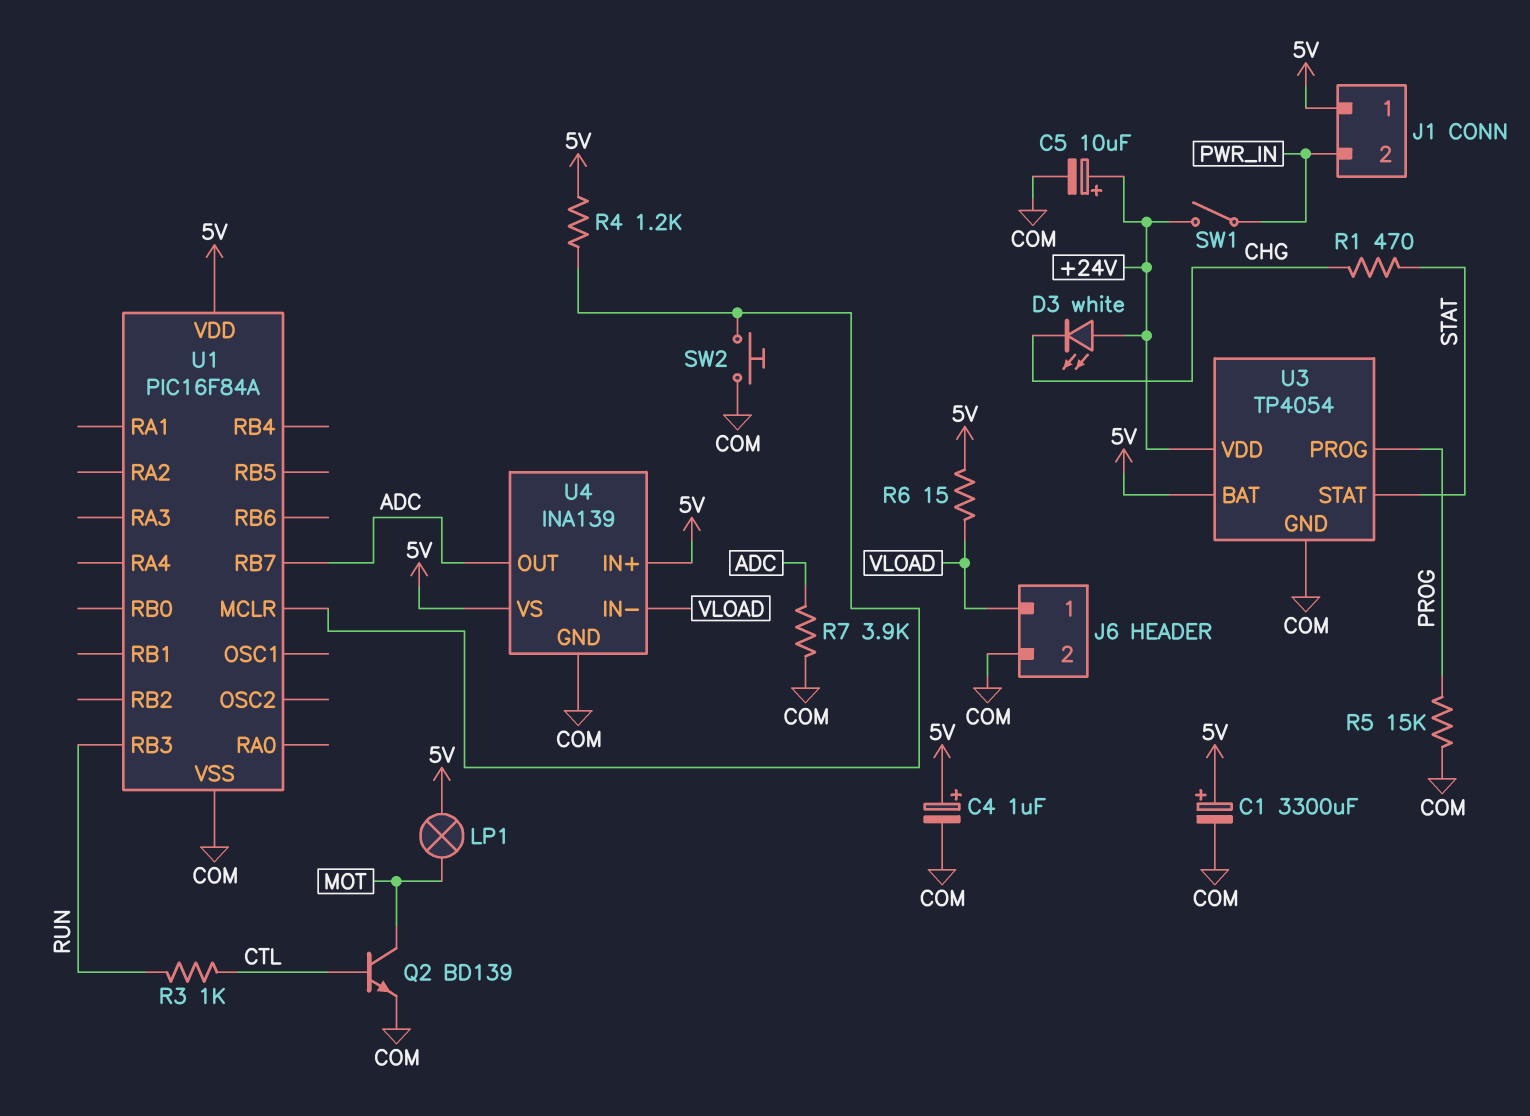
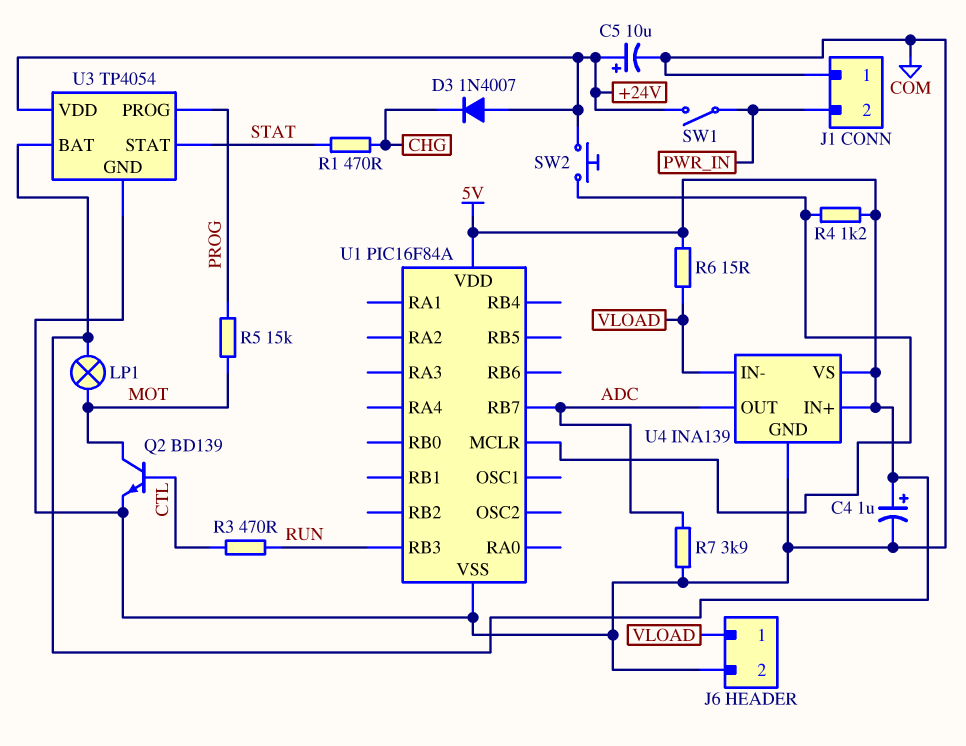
C1: 3300uF (plus 5V, minus COM) -> none
D3: LED white (A +24V, K CHG) -> diode 1N4007 (A +24V, K CHG)
J1 pin 1: 5V -> COM
R3: 1k (CTL, RUN) -> 470 (CTL, RUN)
R5: 15k (COM, PROG) -> 15k (MOT, PROG)
SW2: button (COM, U1/MCLR) -> button (+24V, U1/MCLR)

